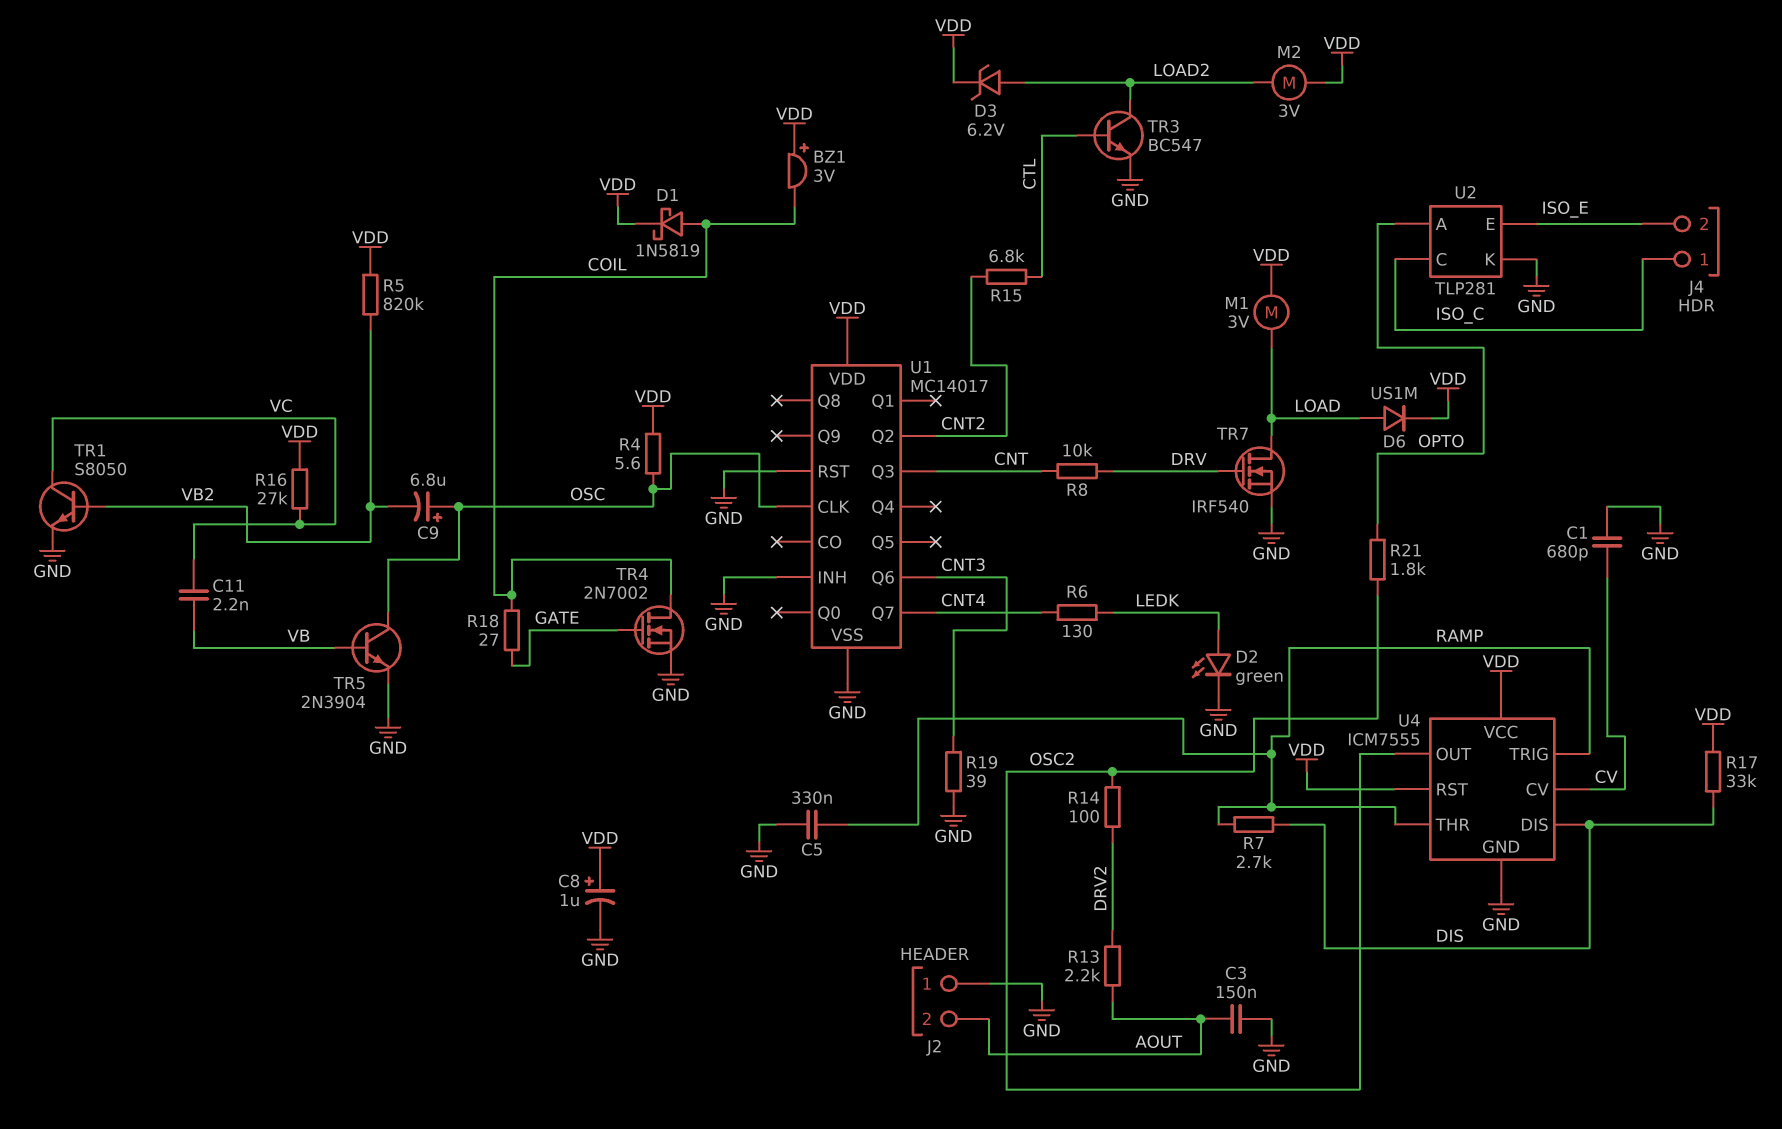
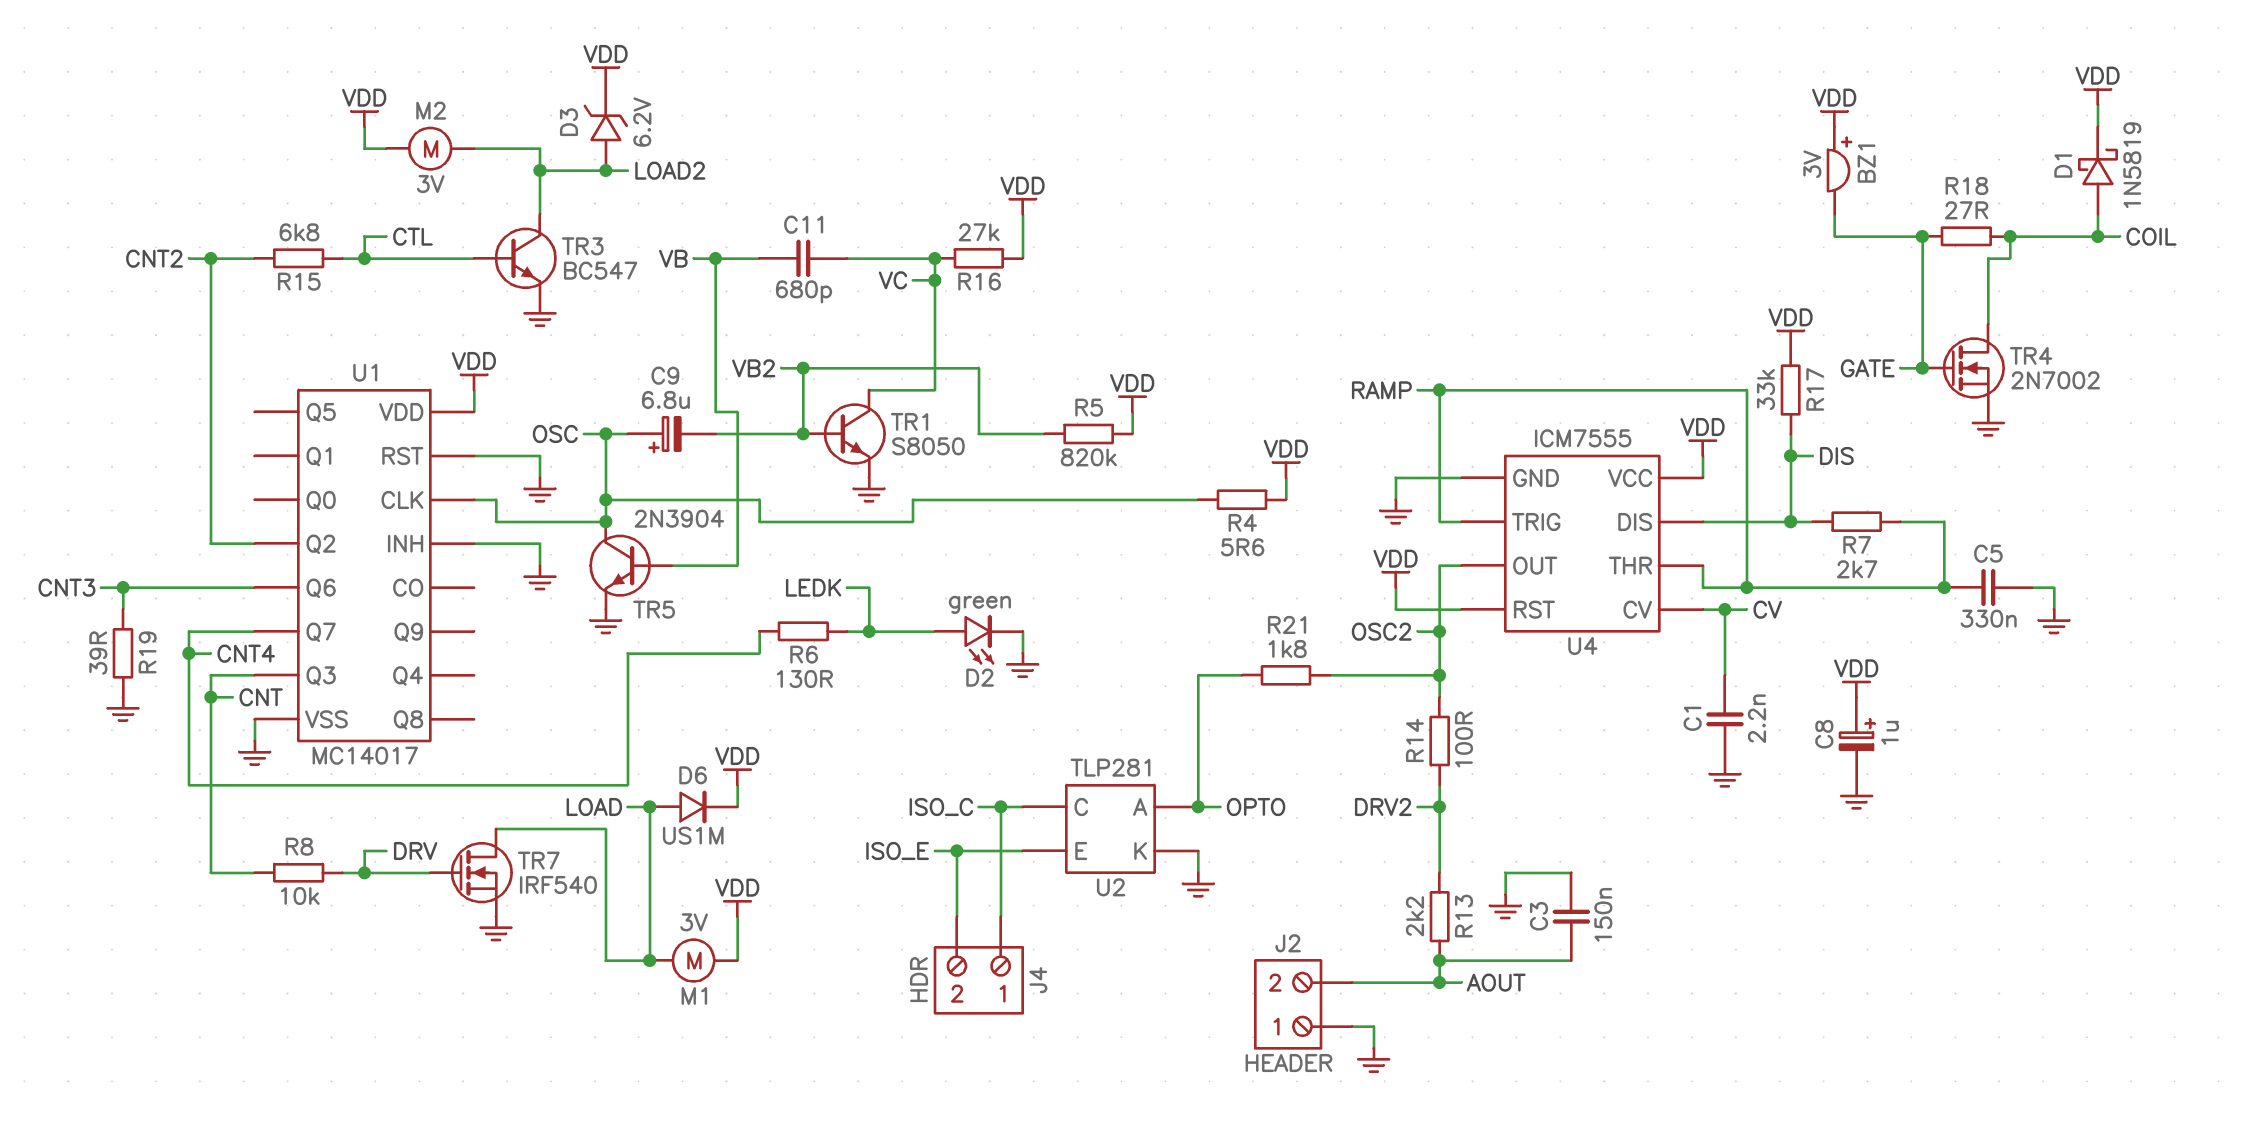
BZ1: buzzer 3V (plus VDD, minus COIL) -> buzzer 3V (plus VDD, minus GATE)
C1: 680pF (CV, GND) -> 2.2nF (CV, GND)
C11: 2.2nF (VB, VC) -> 680pF (VB, VC)

